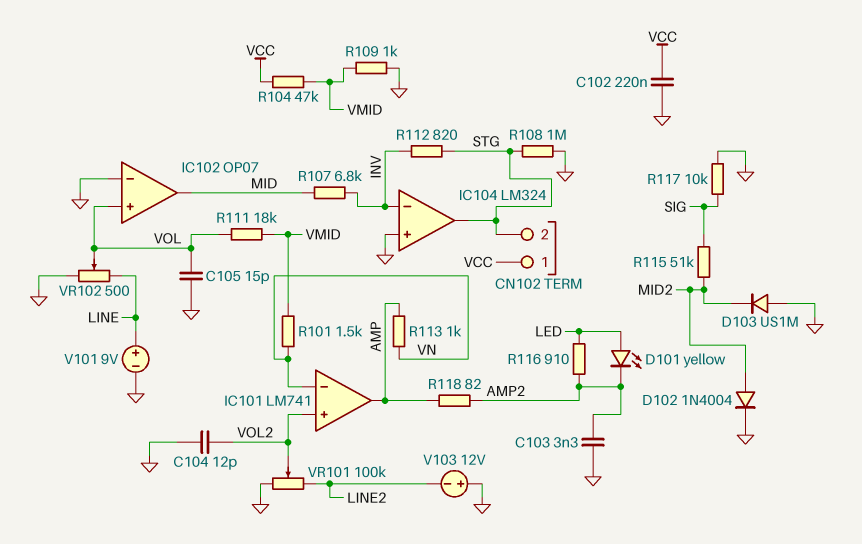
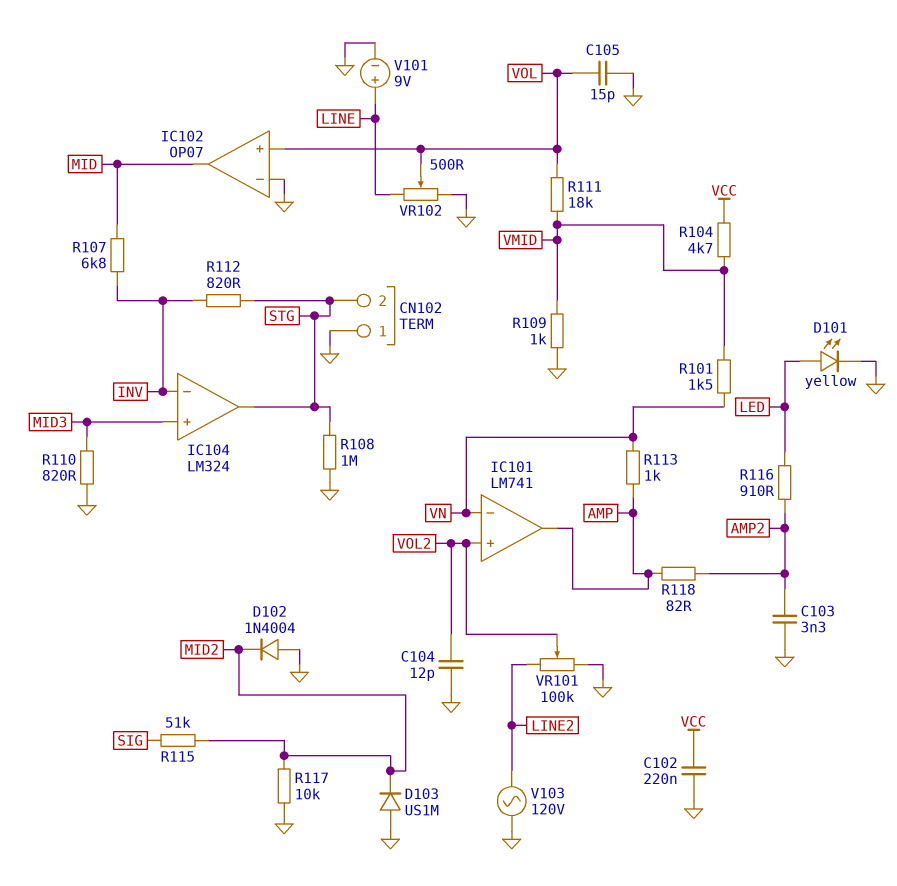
CN102 pin 1: VCC -> GND
D101: LED yellow (A LED, K AMP2) -> LED yellow (A LED, K GND)
D102: diode 1N4004 (A MID2, K GND) -> diode 1N4004 (A GND, K MID2)
IC104 pin in+: GND -> MID3
R104: 47k (VCC, VMID) -> 4.7k (VCC, VMID)
R110: none -> 820 (GND, MID3)
R117: 10k (GND, SIG) -> 10k (GND, MID2)
V103: 12V (plus GND, minus LINE2) -> AC 120V (GND, LINE2)

